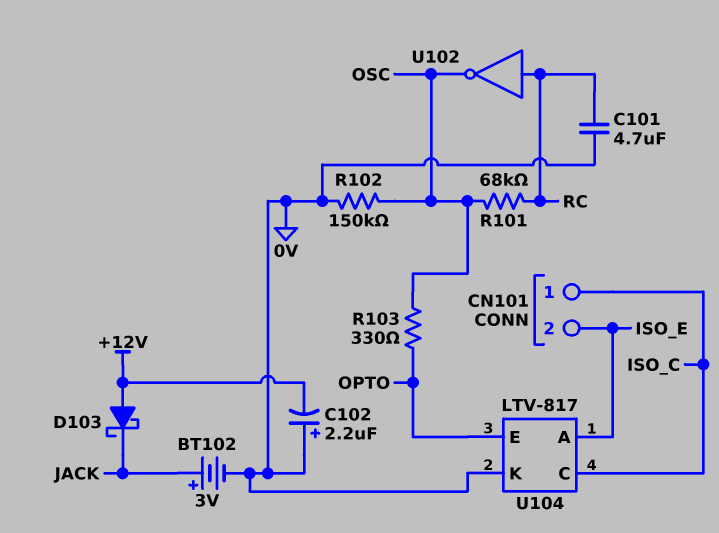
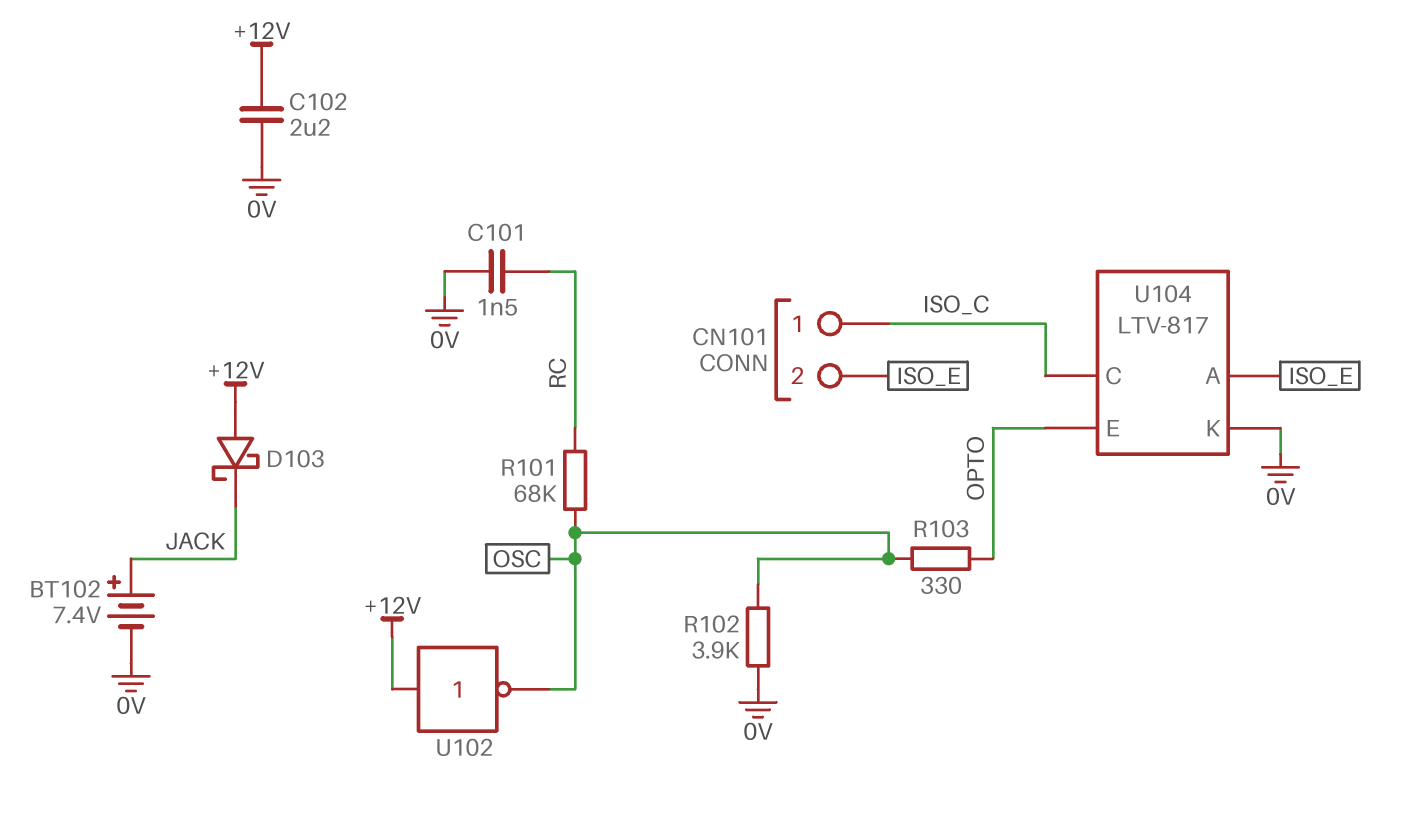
BT102: 3V (plus JACK, minus 0V) -> 7.4V (plus JACK, minus 0V)
C101: 4.7uF (0V, RC) -> 1.5nF (0V, RC)
C102: 2.2uF (plus 0V, minus +12V) -> 2.2uF (+12V, 0V)
R102: 150k (0V, OSC) -> 3.9k (0V, OSC)
U102: NOT (in RC, out OSC) -> NOT (in +12V, out OSC)

